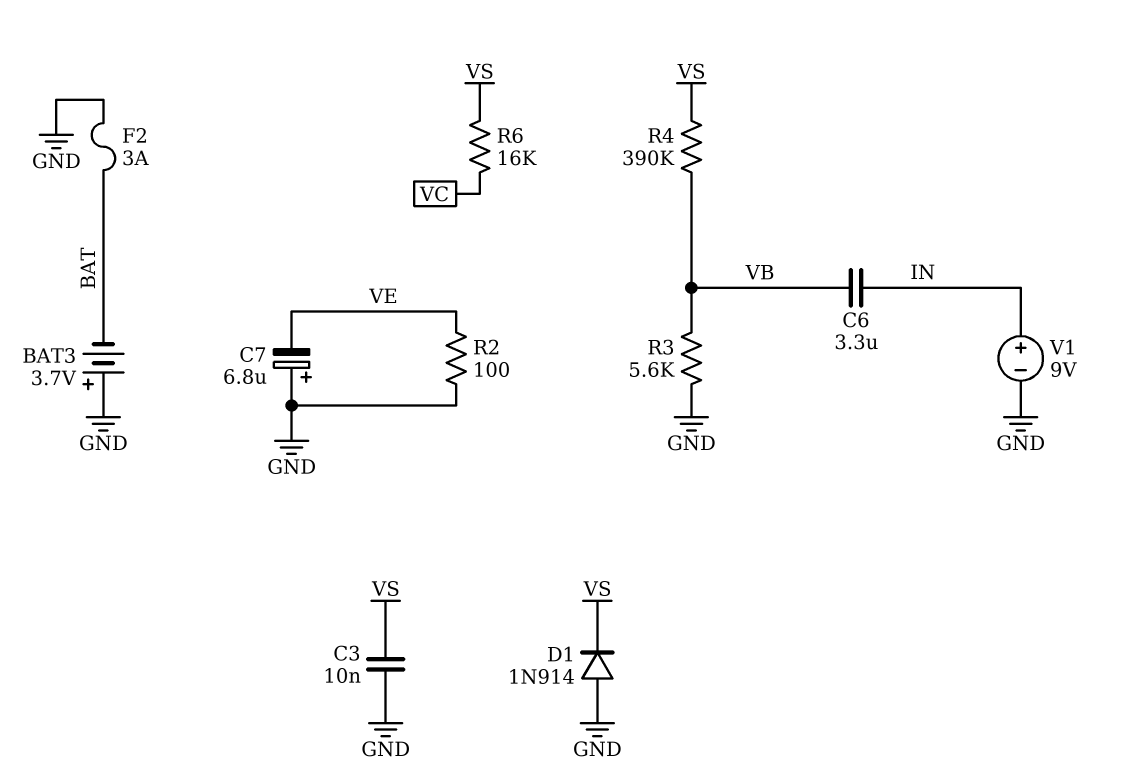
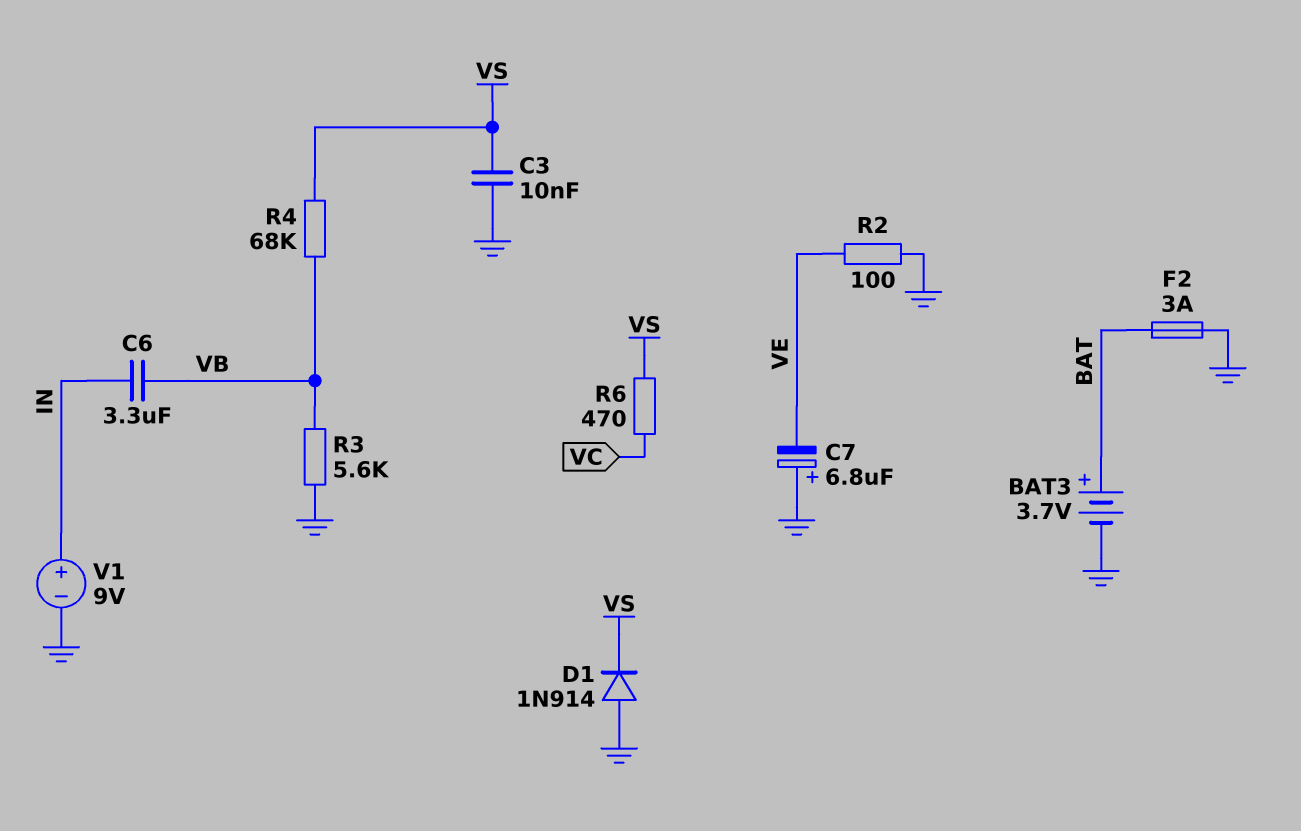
BAT3: 3.7V (plus GND, minus BAT) -> 3.7V (plus BAT, minus GND)
R4: 390k (VB, VS) -> 68k (VB, VS)
R6: 16k (VC, VS) -> 470 (VC, VS)

